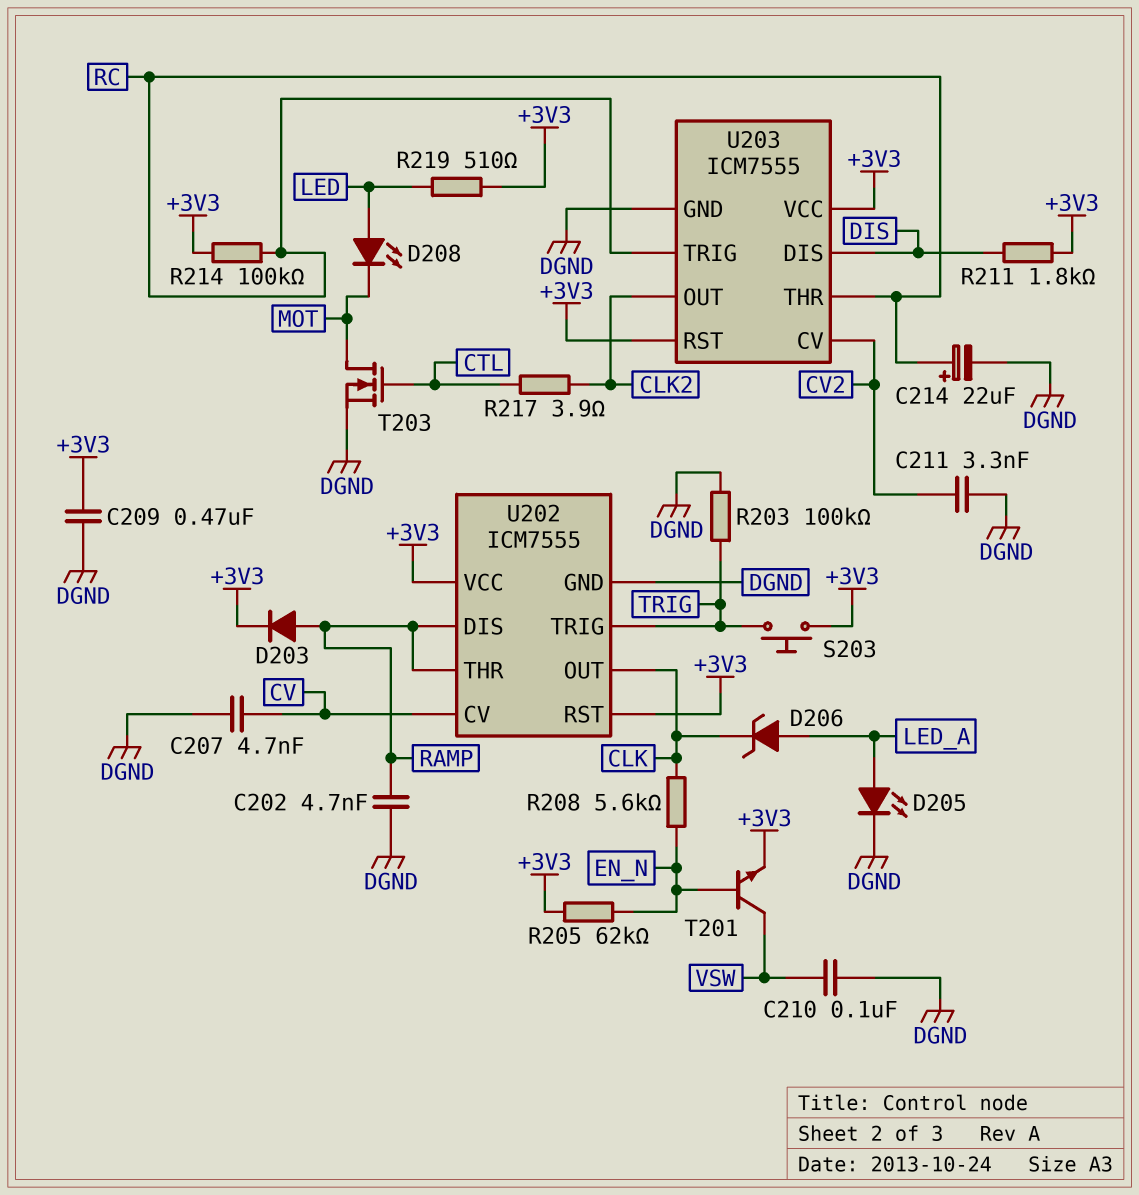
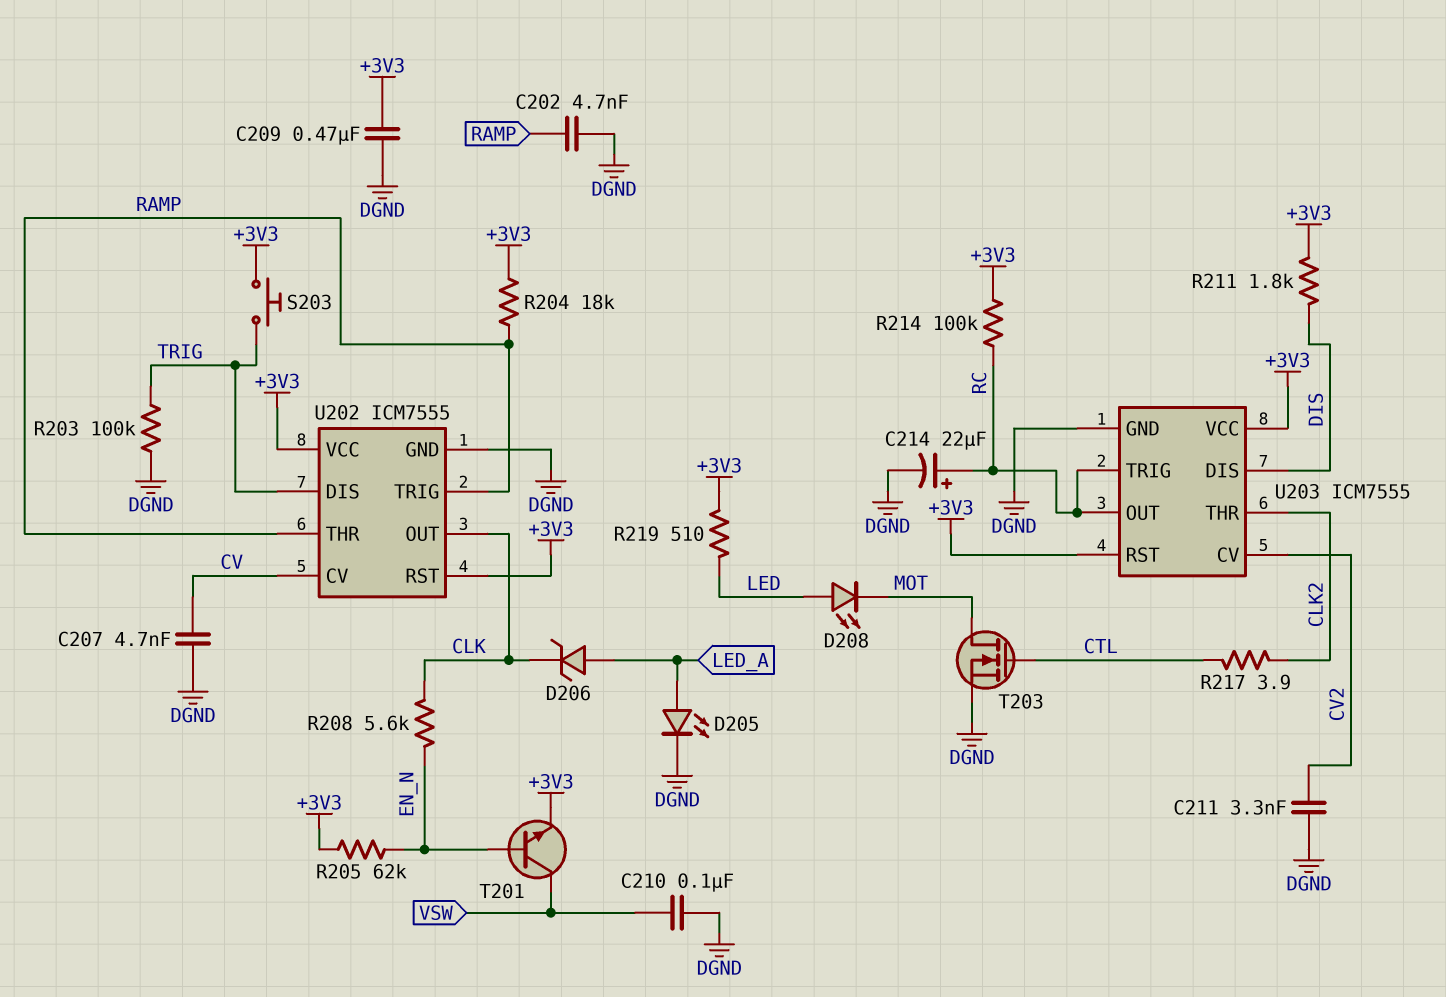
D203: diode (A RAMP, K +3V3) -> none
R204: none -> 18k (+3V3, RAMP)
U202 pin DIS: RAMP -> TRIG
U202 pin TRIG: TRIG -> RAMP
U203 pin OUT: CLK2 -> RC
U203 pin THR: RC -> CLK2

